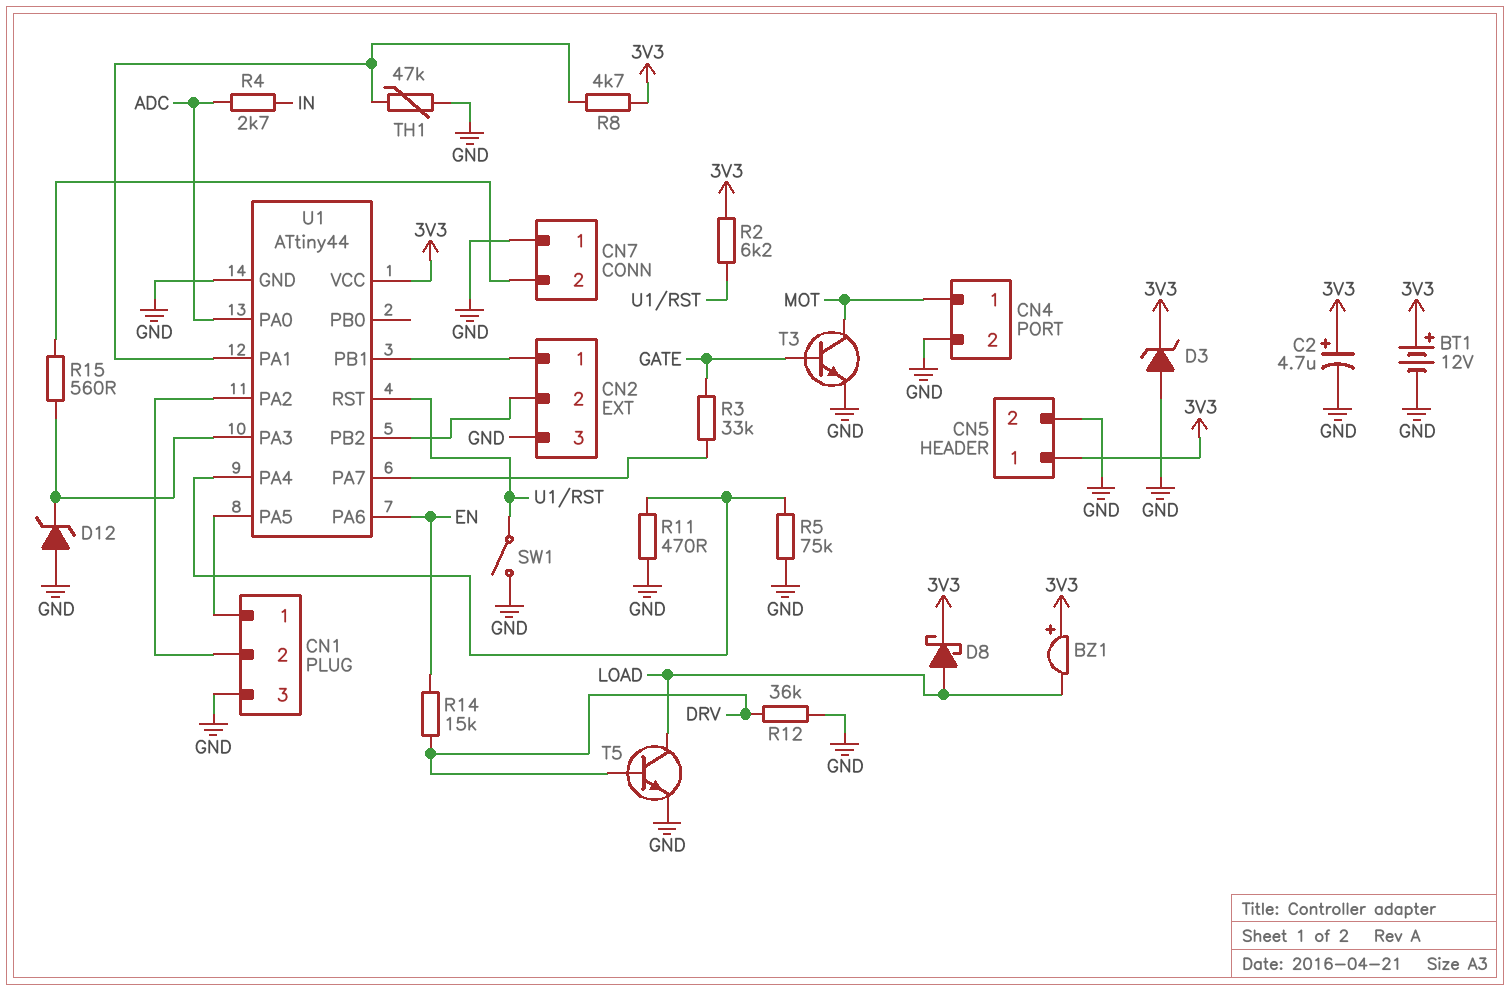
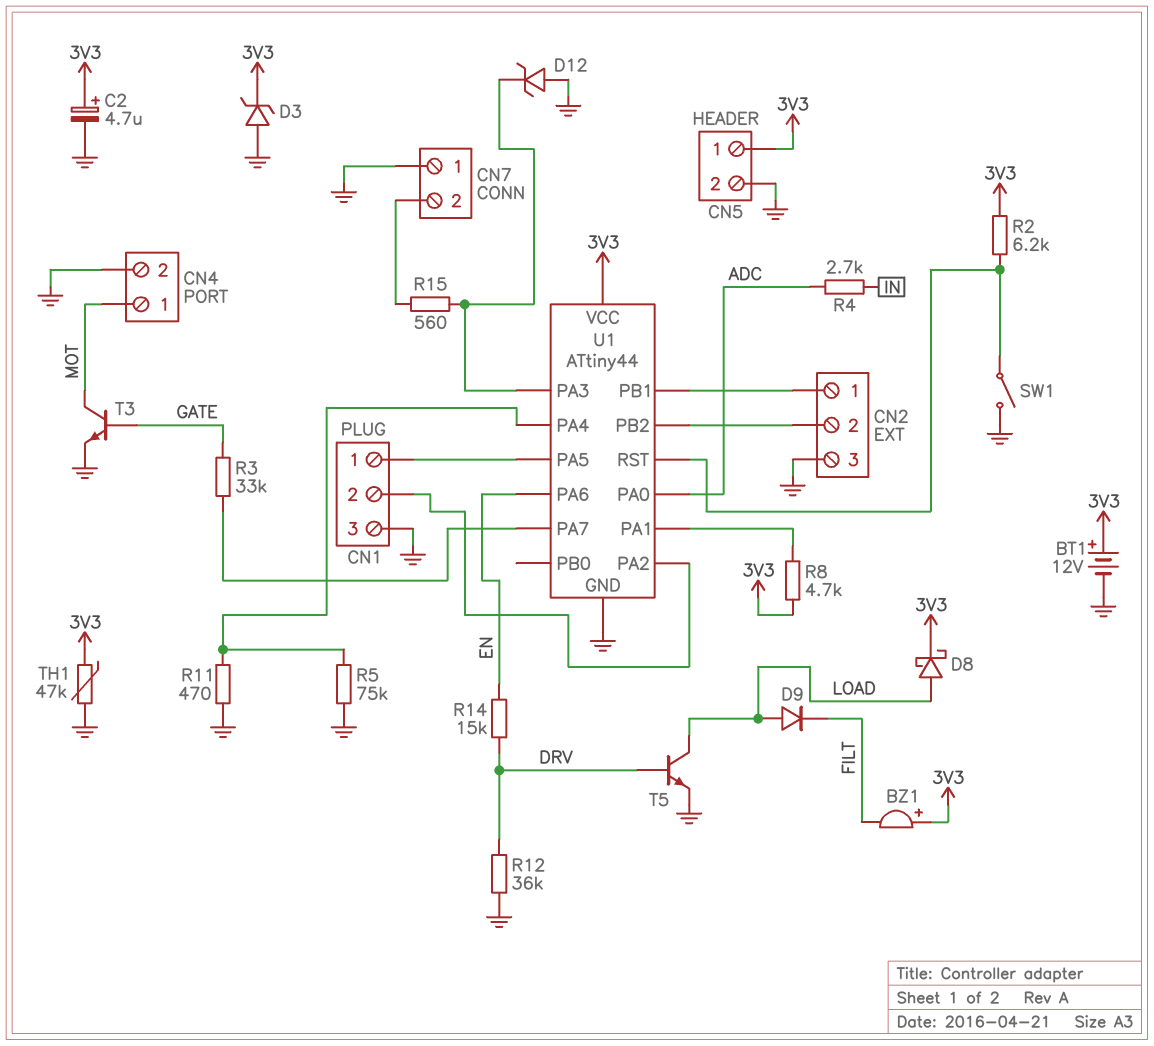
BZ1: buzzer (plus 3V3, minus LOAD) -> buzzer (plus 3V3, minus FILT)
D9: none -> diode (A LOAD, K FILT)
TH1: 47k (GND, U1/PA1) -> 47k (3V3, GND)

